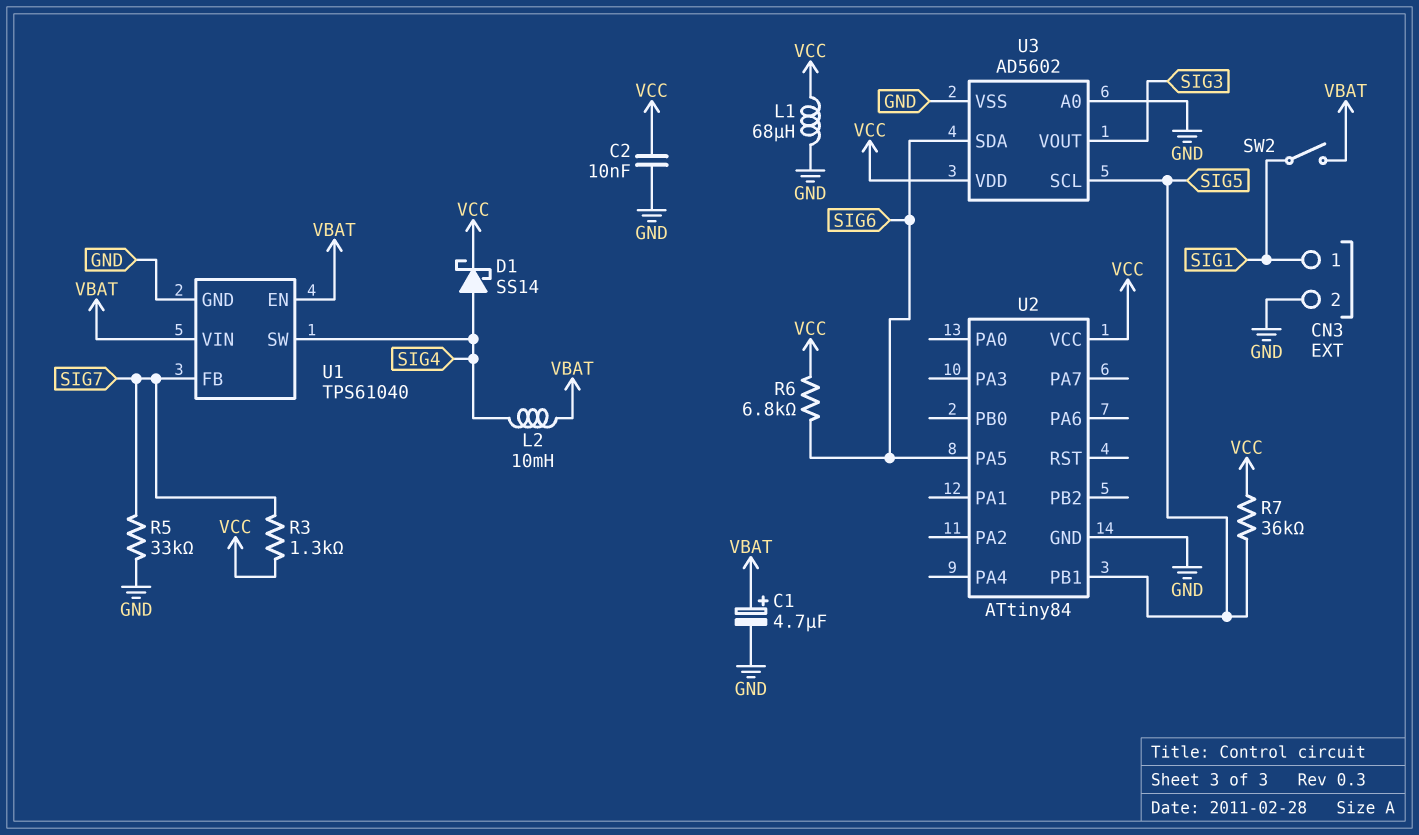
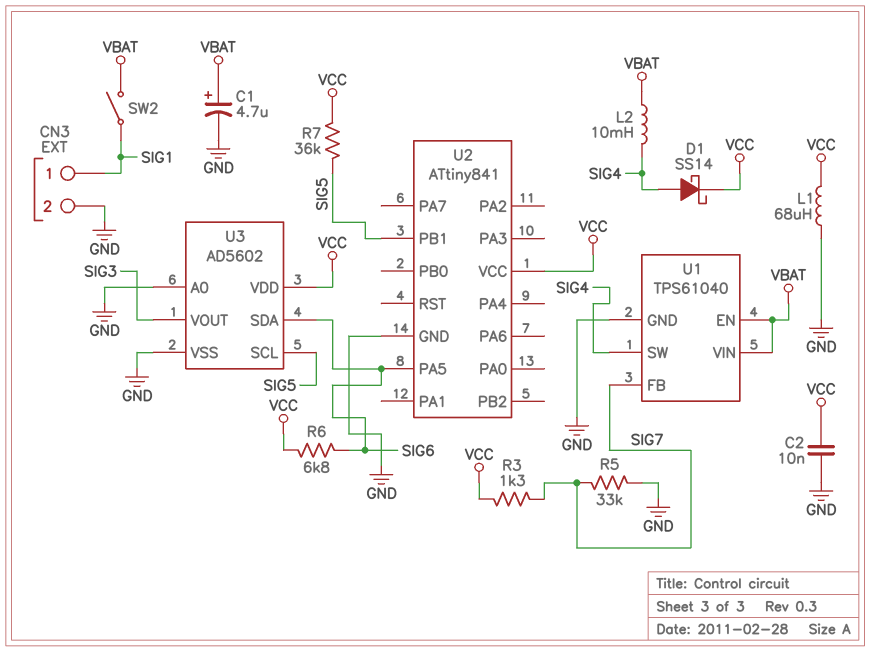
U2: ATtiny84 -> ATtiny841

